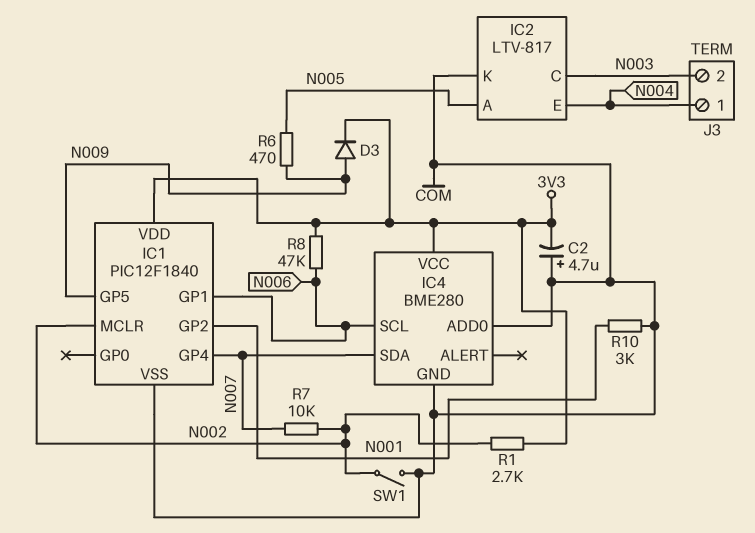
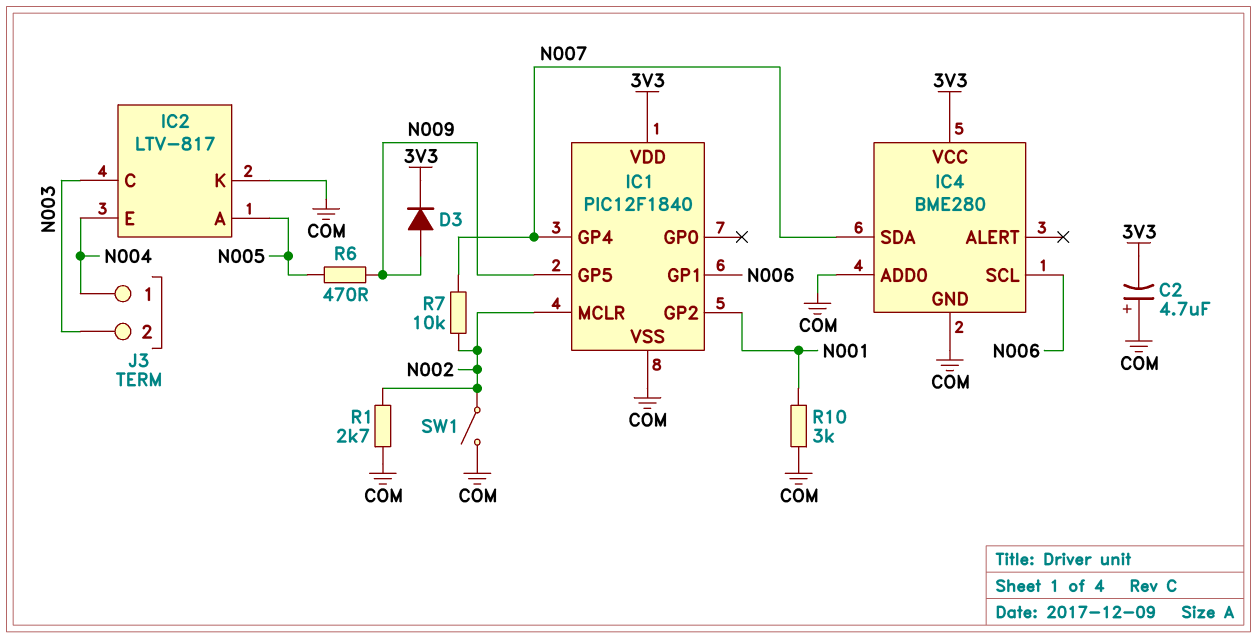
R1: 2.7k (3V3, N002) -> 2.7k (COM, N002)
R8: 47k (3V3, N006) -> none

